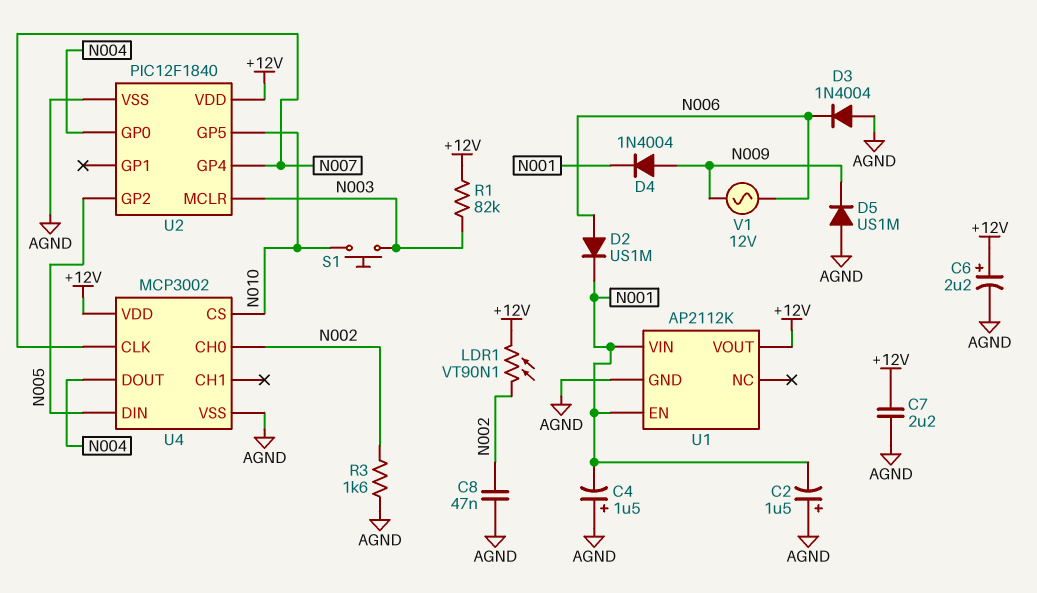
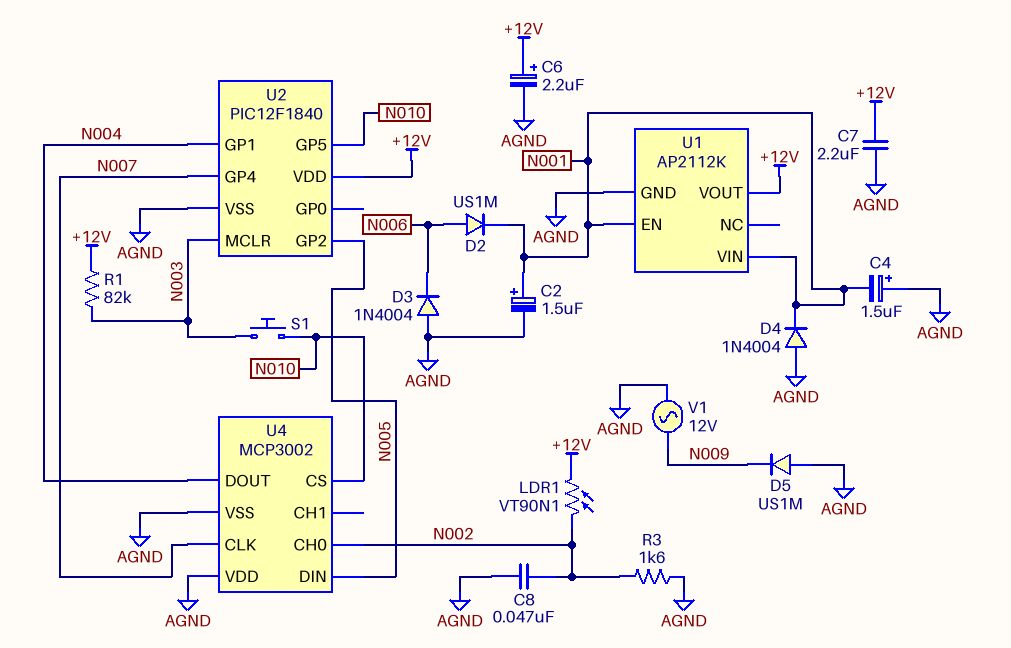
C2: 1.5uF (plus AGND, minus N001) -> 1.5uF (plus N001, minus AGND)
D4: diode 1N4004 (A N009, K N001) -> diode 1N4004 (A AGND, K N001)
U2 pin GP0: N004 -> none
U2 pin GP1: none -> N004
U4 pin VDD: +12V -> AGND
V1: AC 12V (N006, N009) -> AC 12V (AGND, N009)

